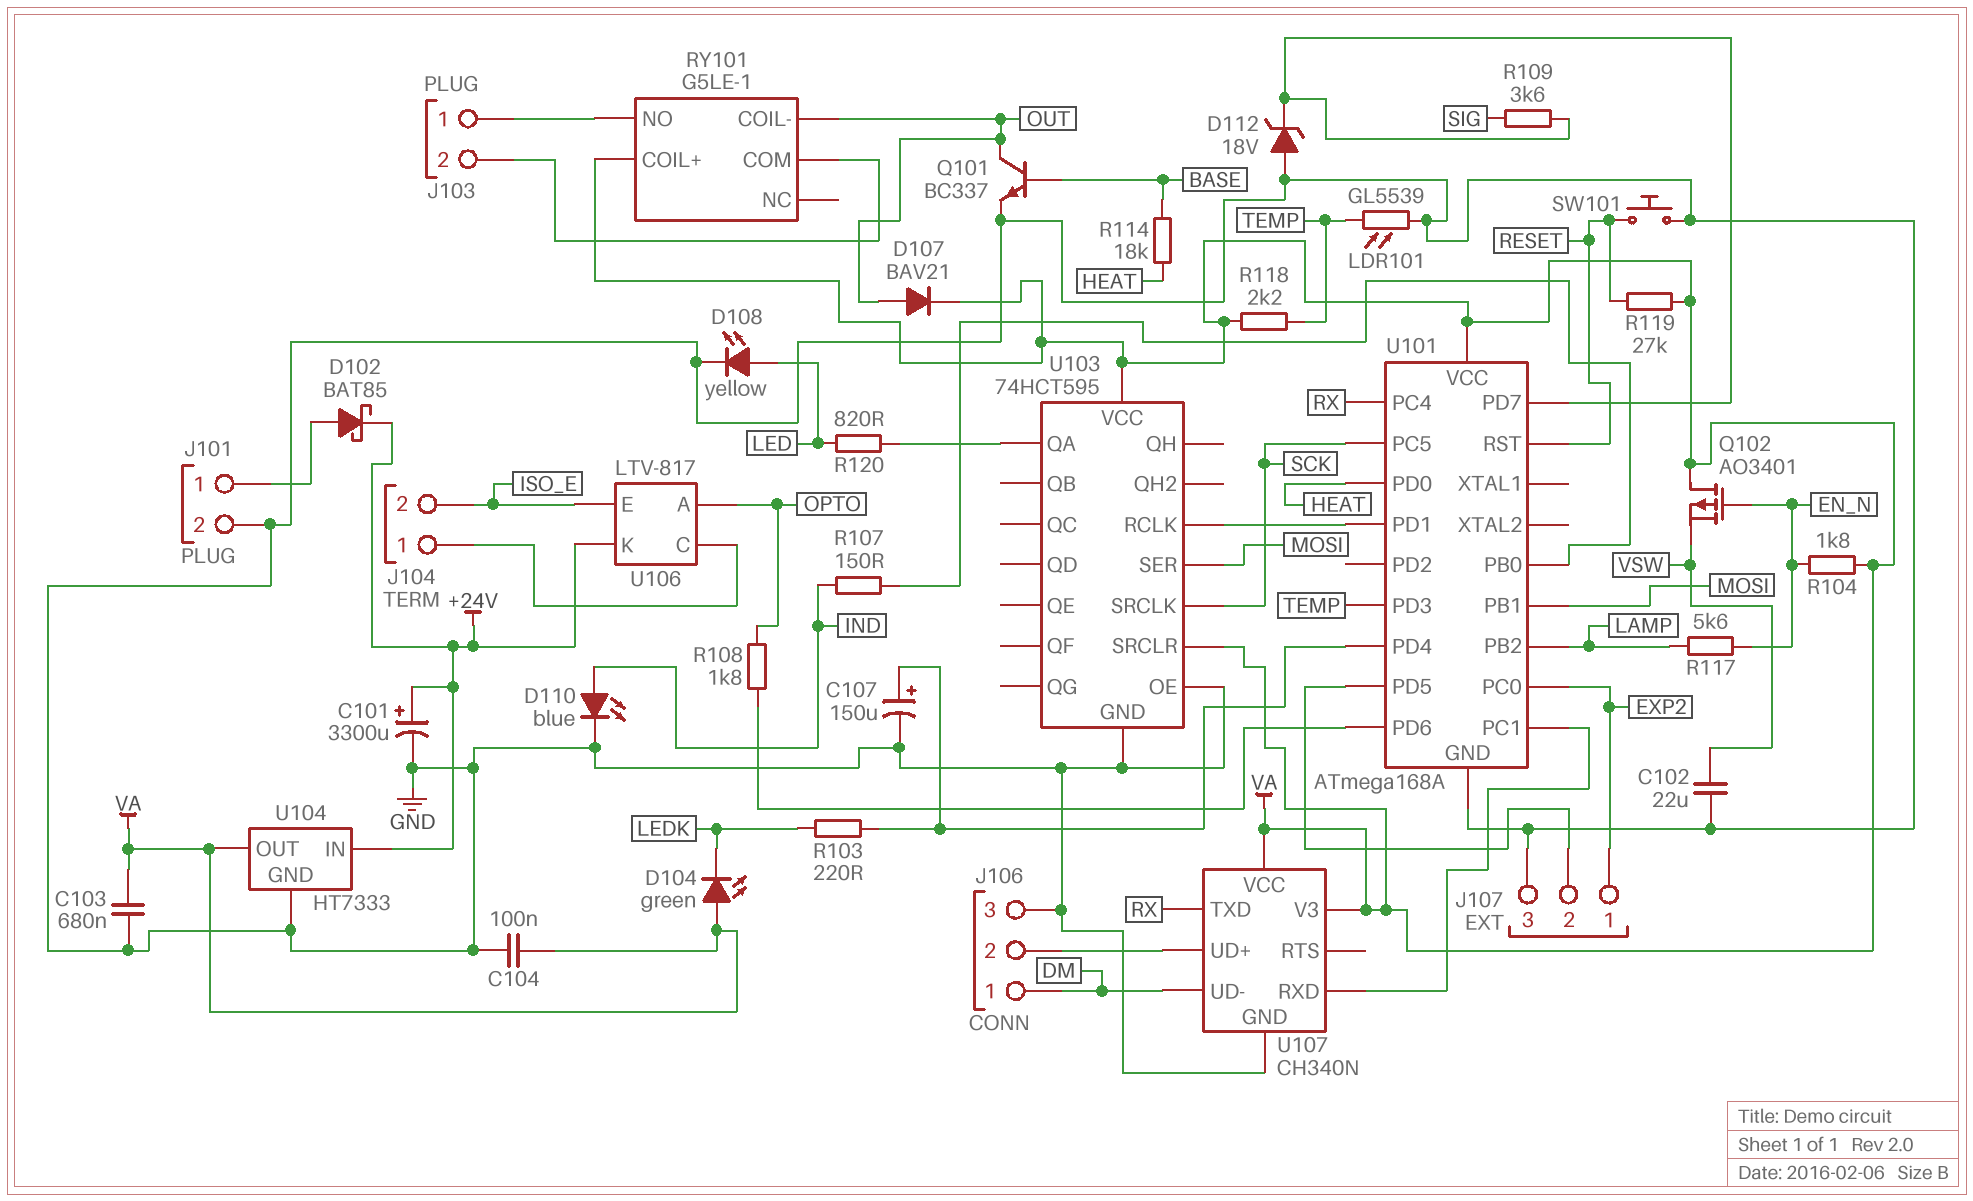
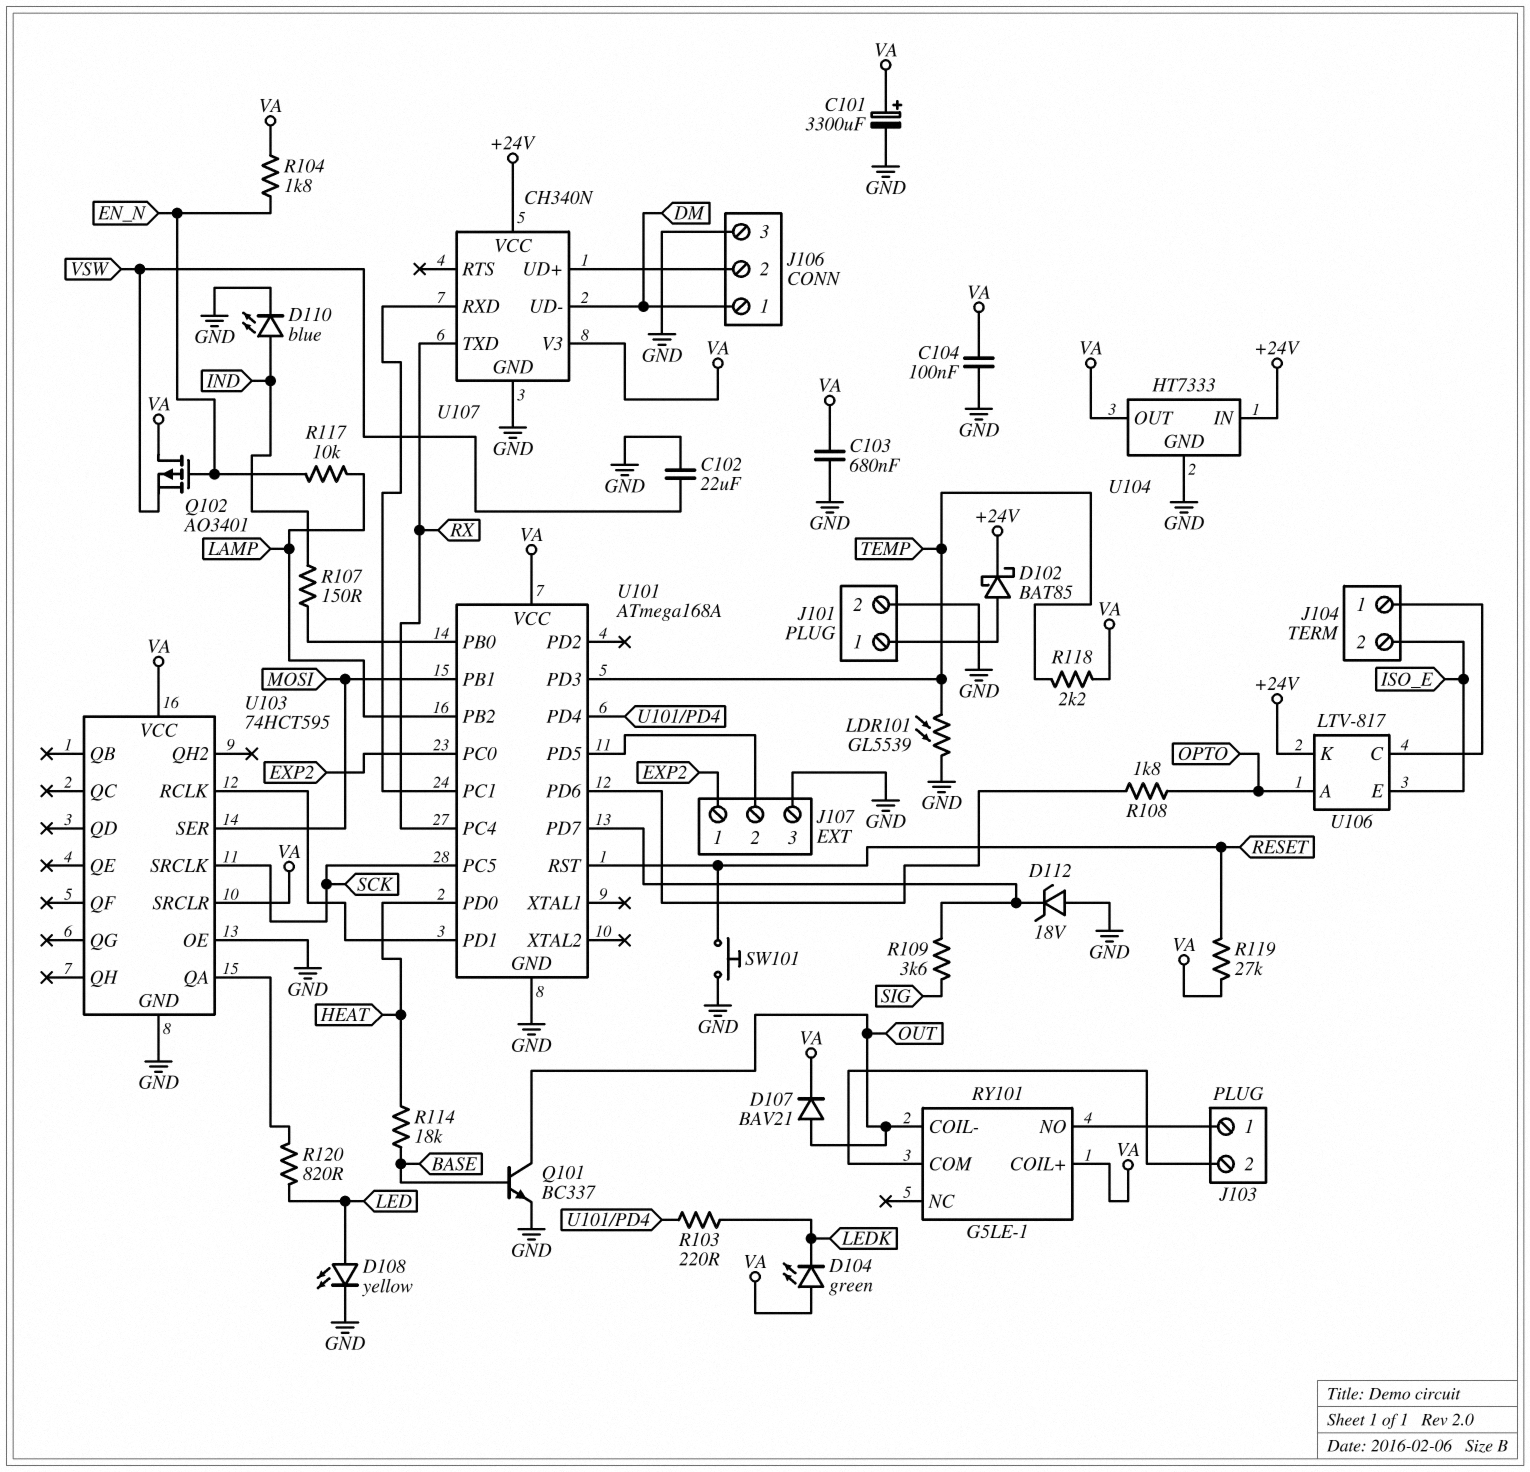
C101: 3300uF (plus +24V, minus GND) -> 3300uF (plus VA, minus GND)
C107: 150uF (plus U101/PD4, minus GND) -> none
R117: 5.6k (EN_N, LAMP) -> 10k (EN_N, LAMP)
U107 pin VCC: VA -> +24V

